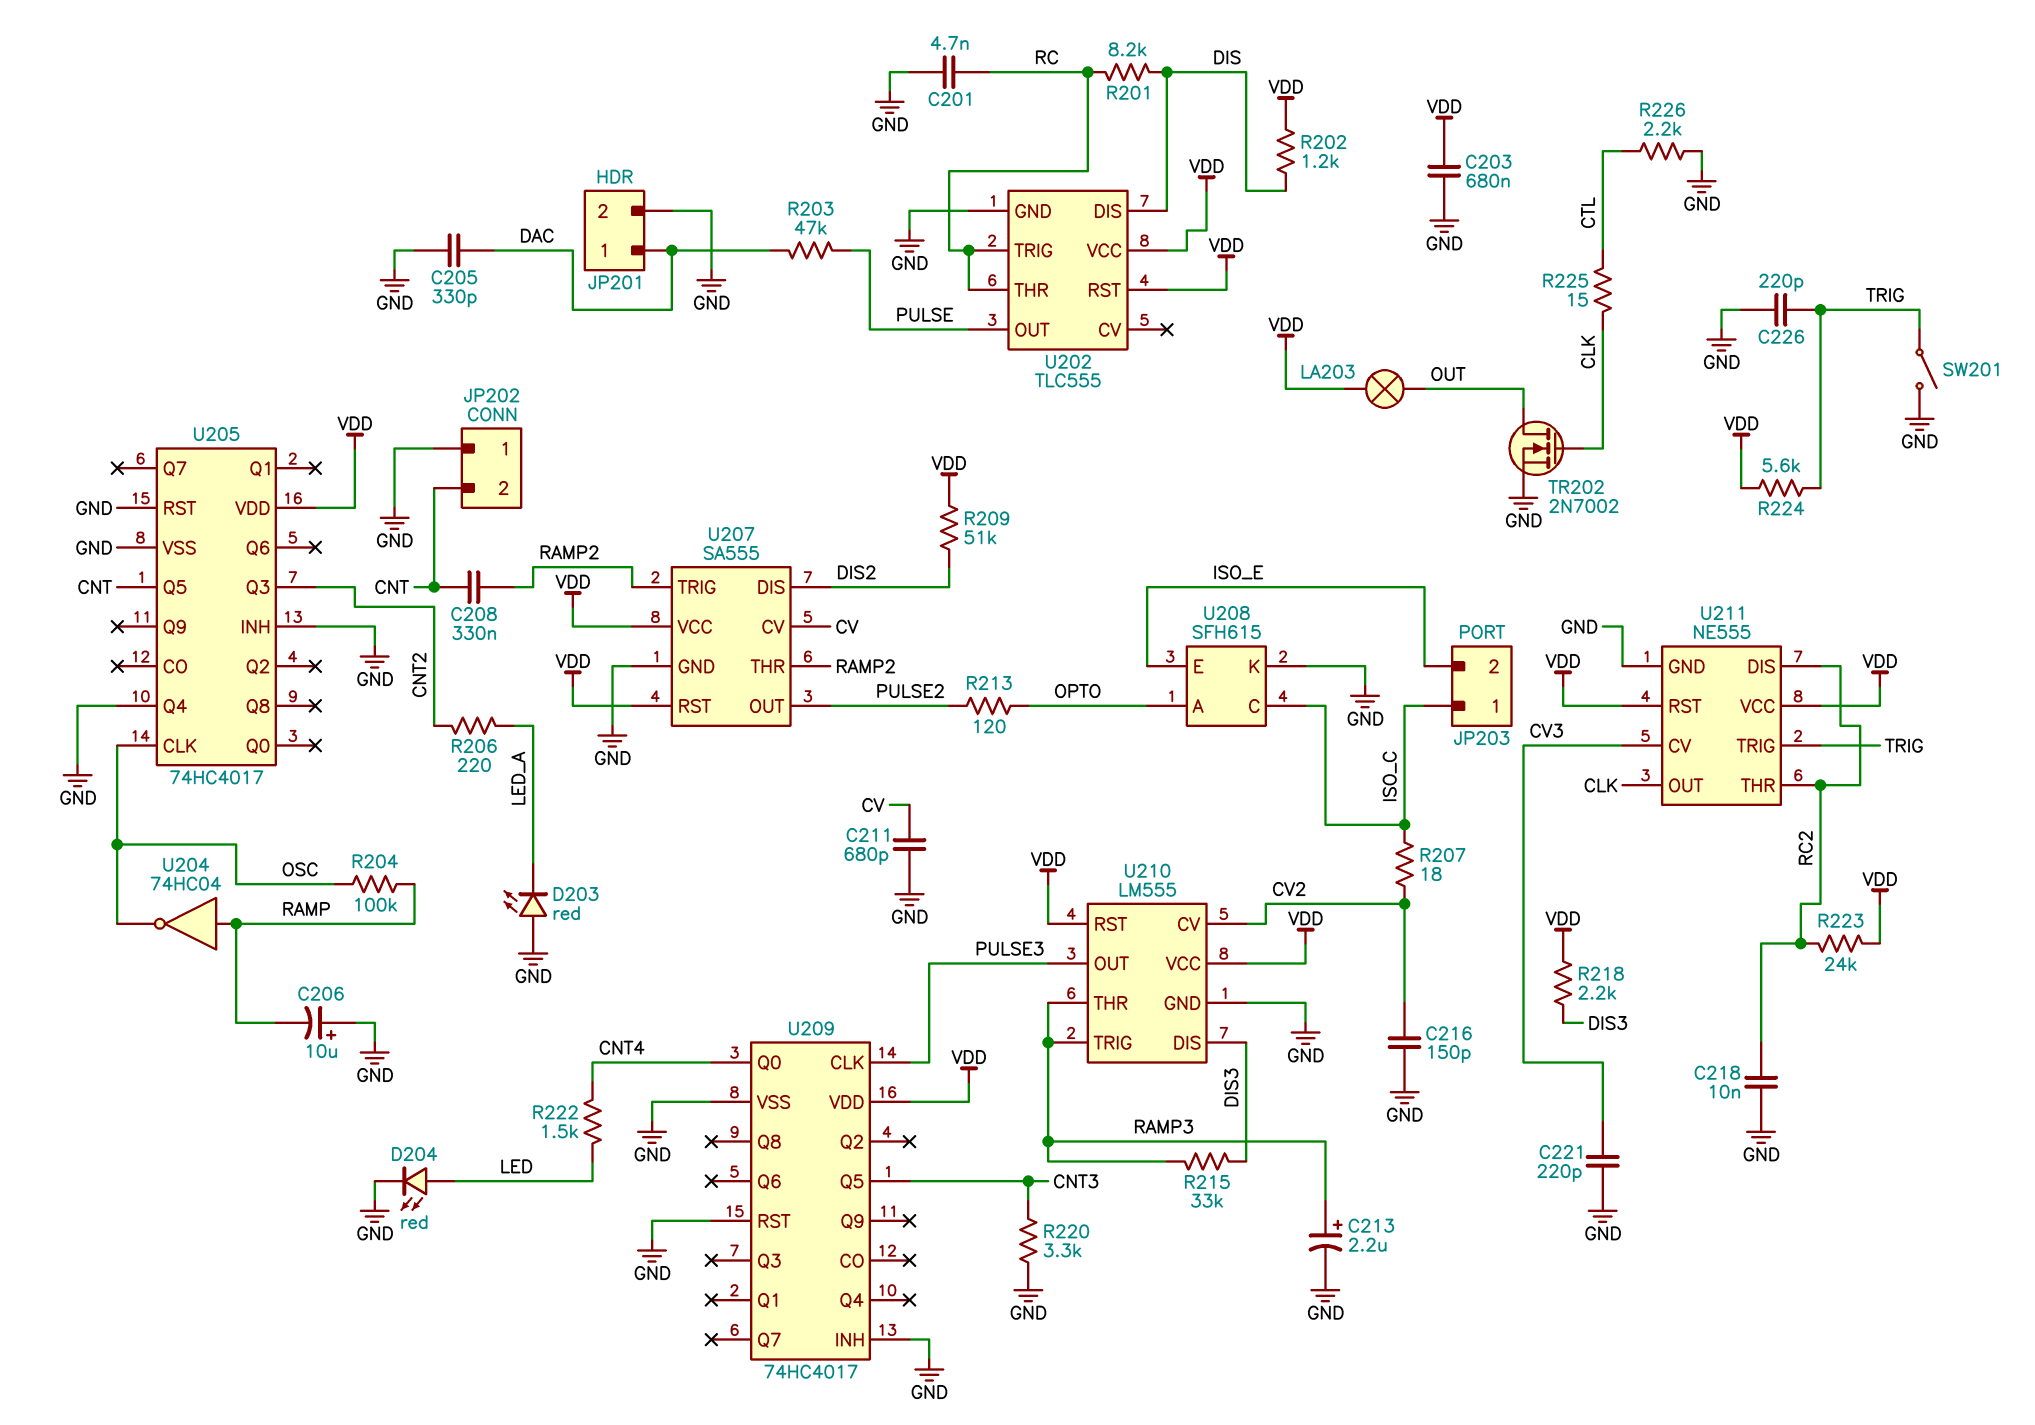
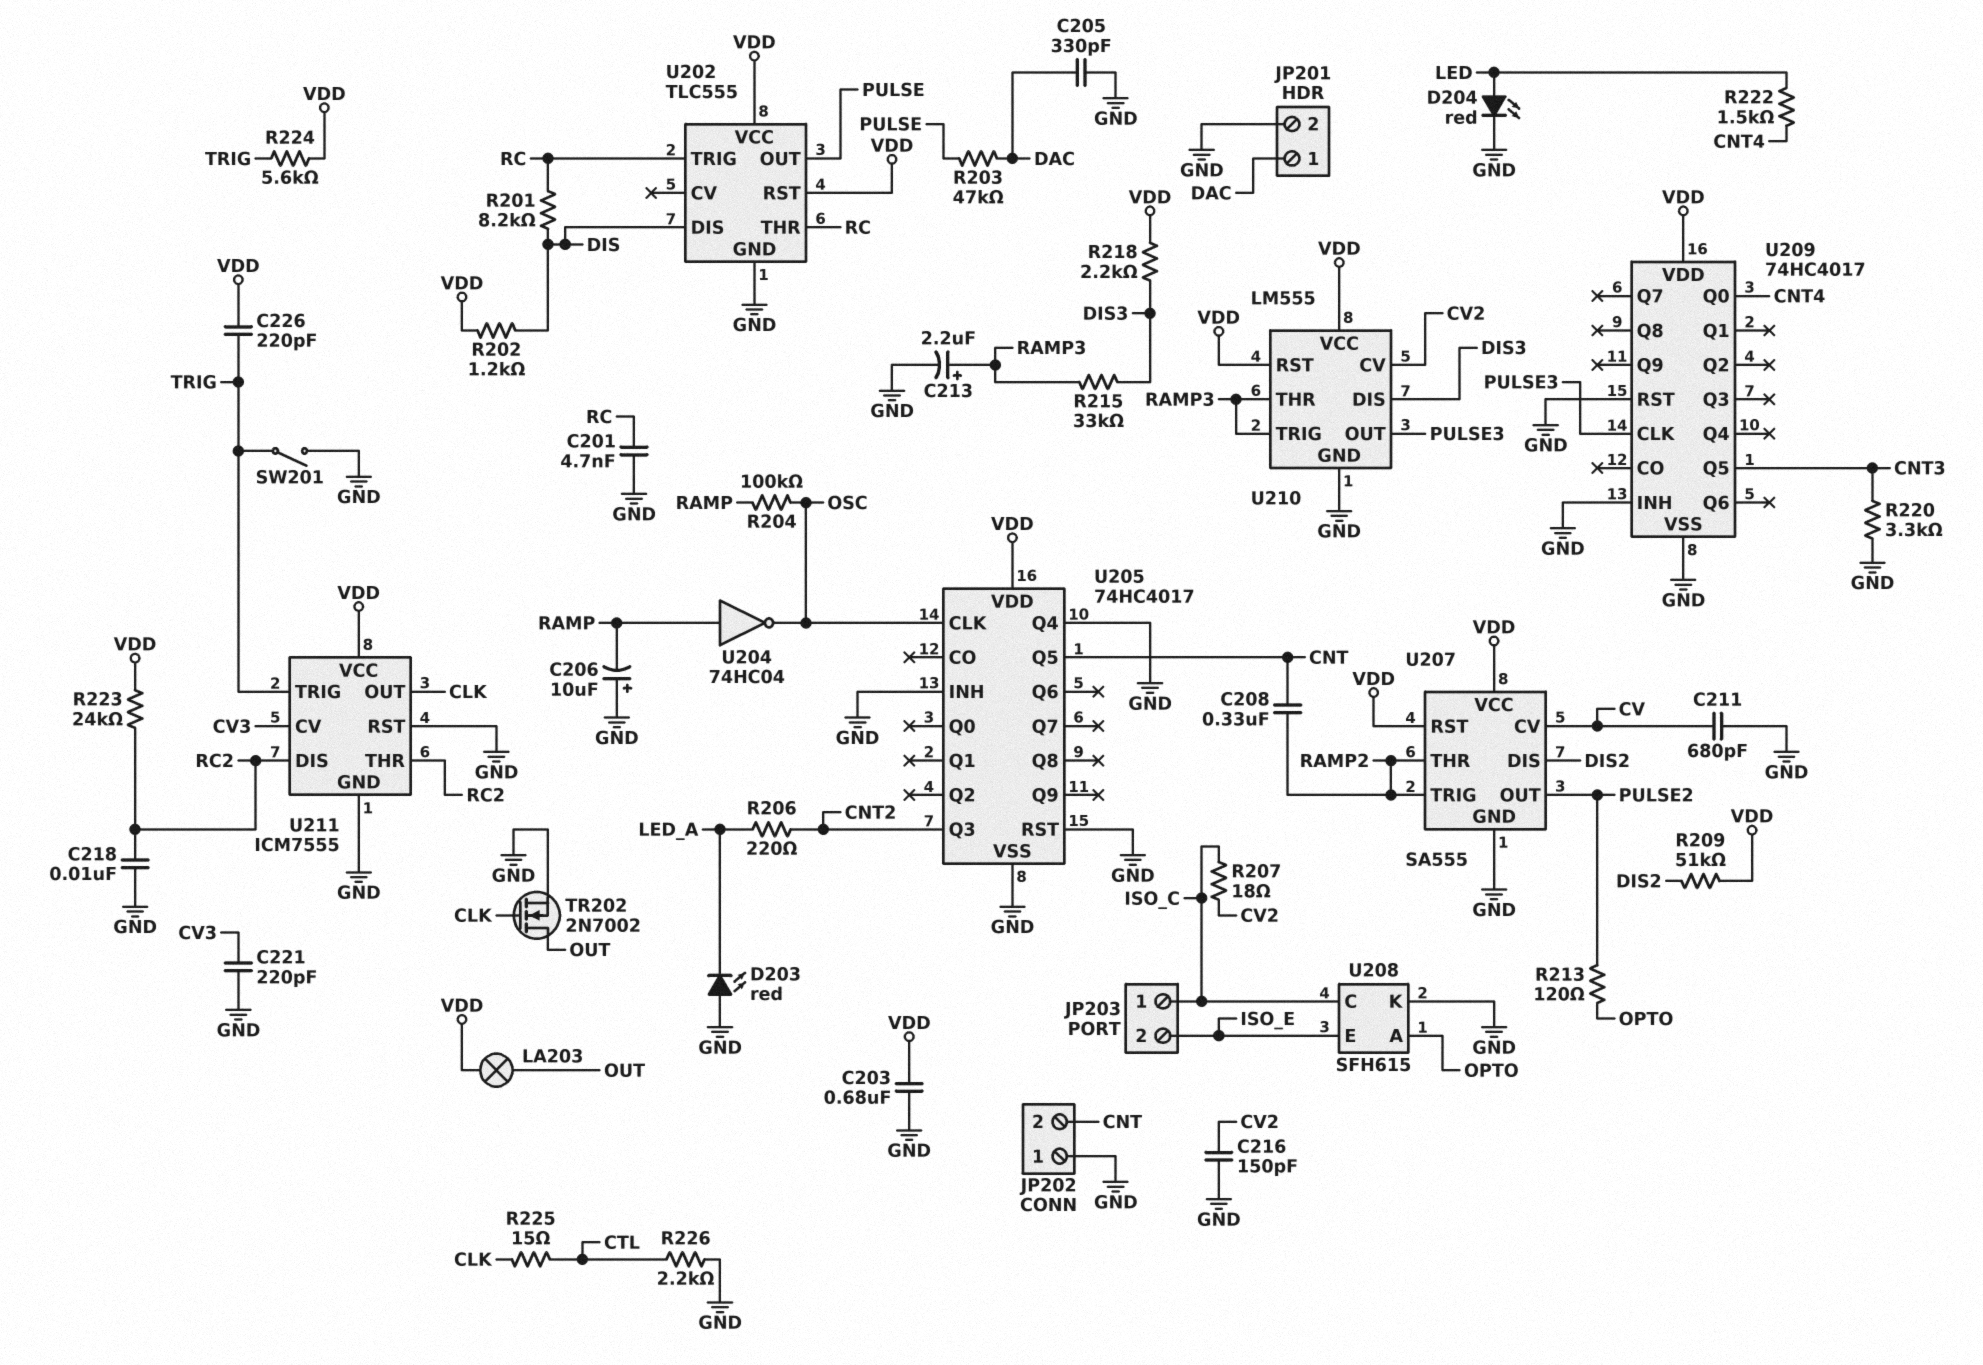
C226: 220pF (GND, TRIG) -> 220pF (TRIG, VDD)
U211: NE555 -> ICM7555
U211 pin RST: VDD -> GND

